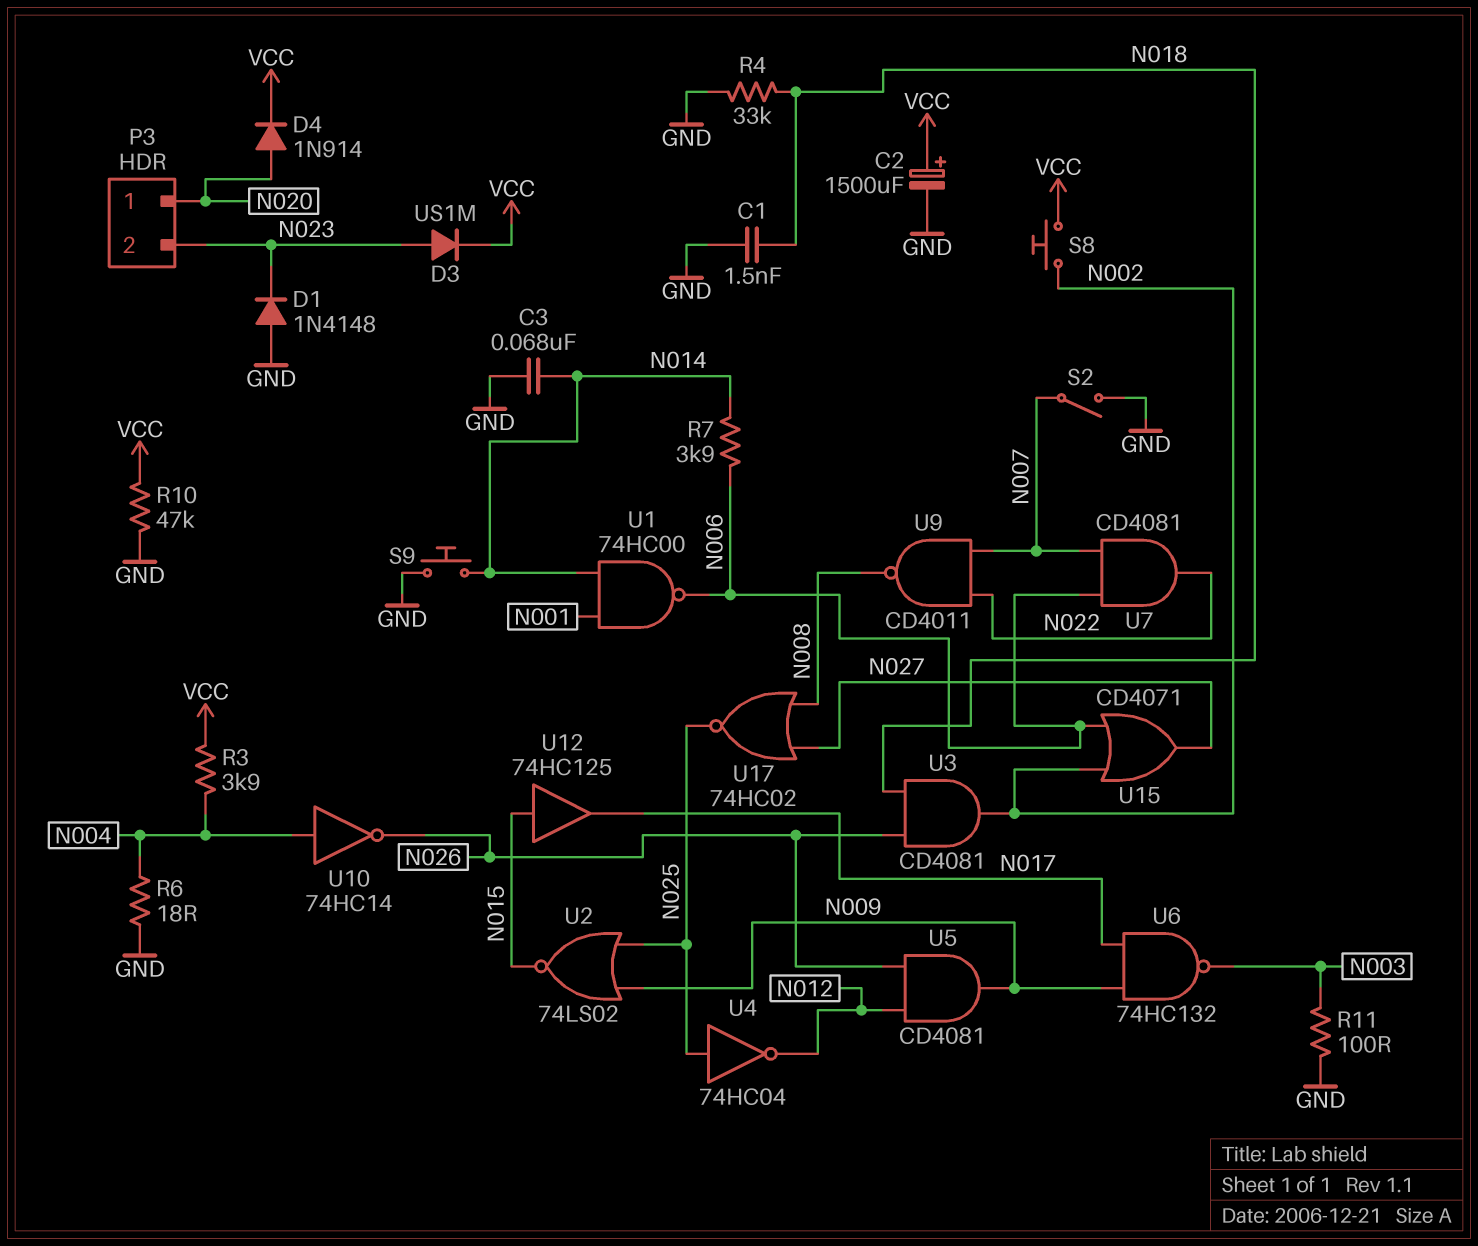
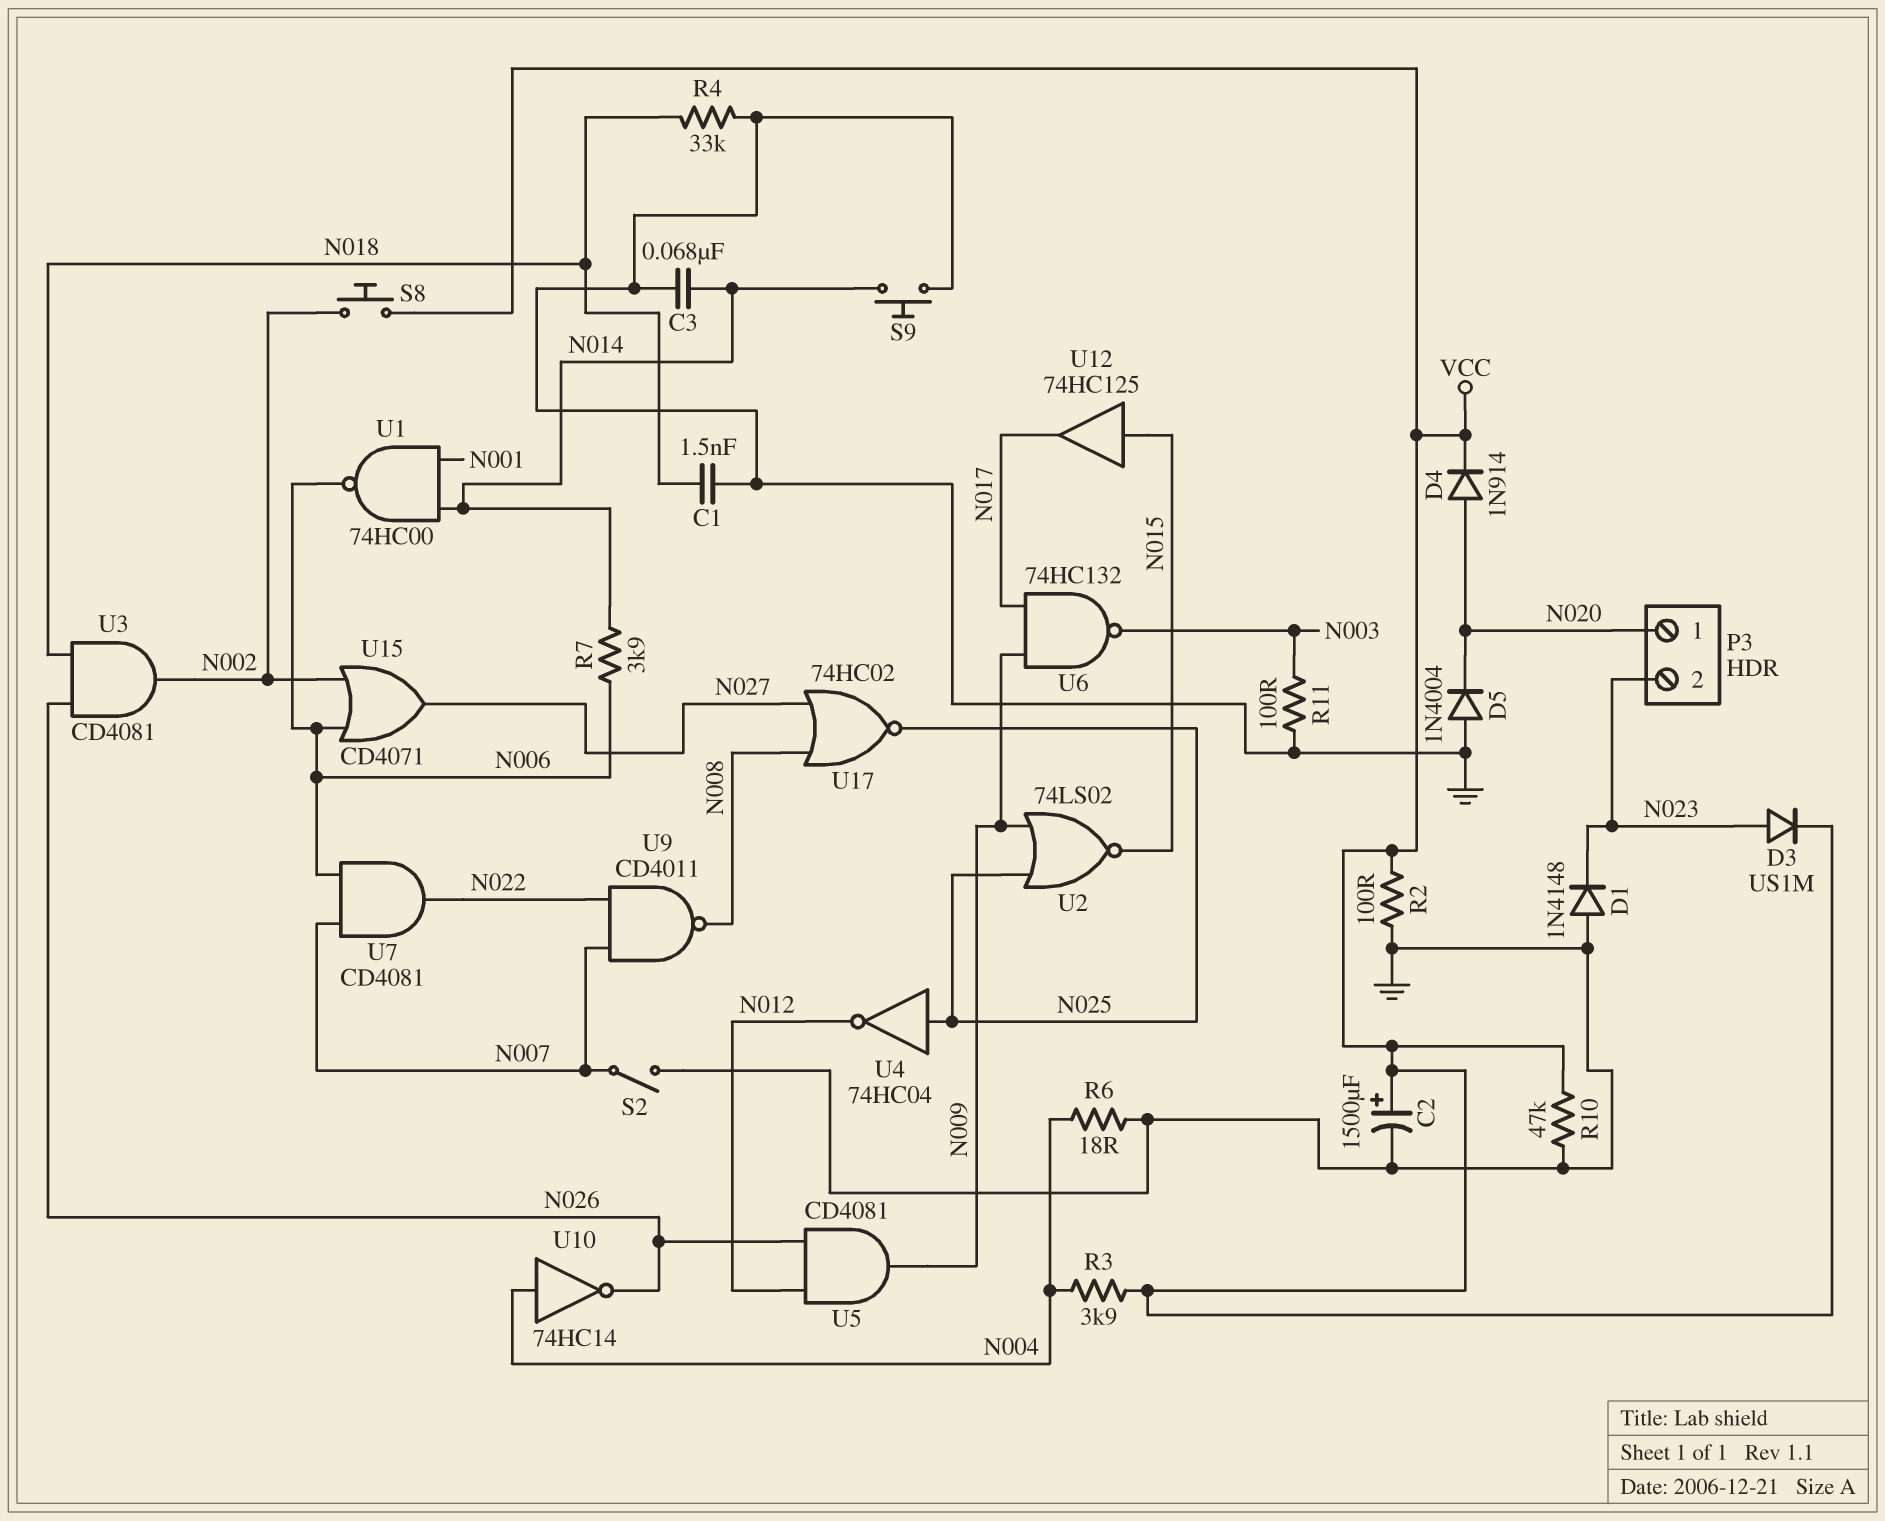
D5: none -> diode 1N4004 (A GND, K N020)
R2: none -> 100 (GND, VCC)

